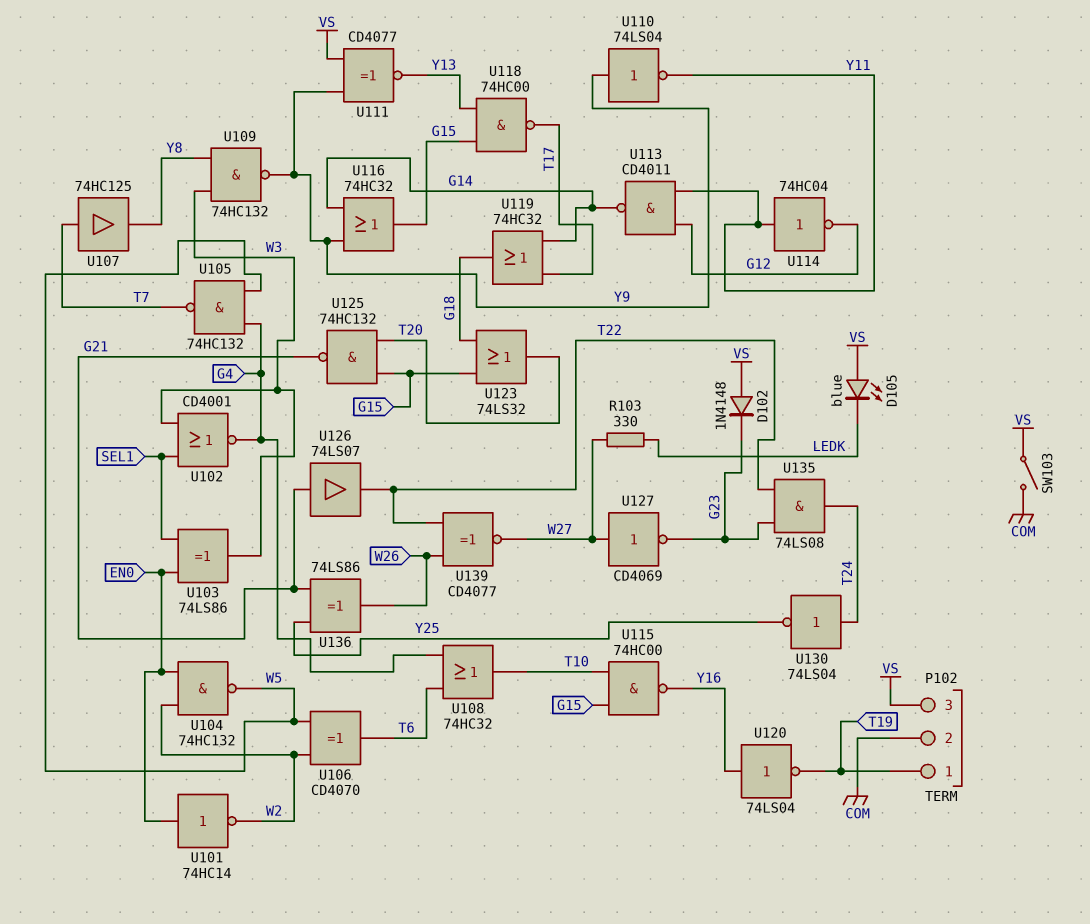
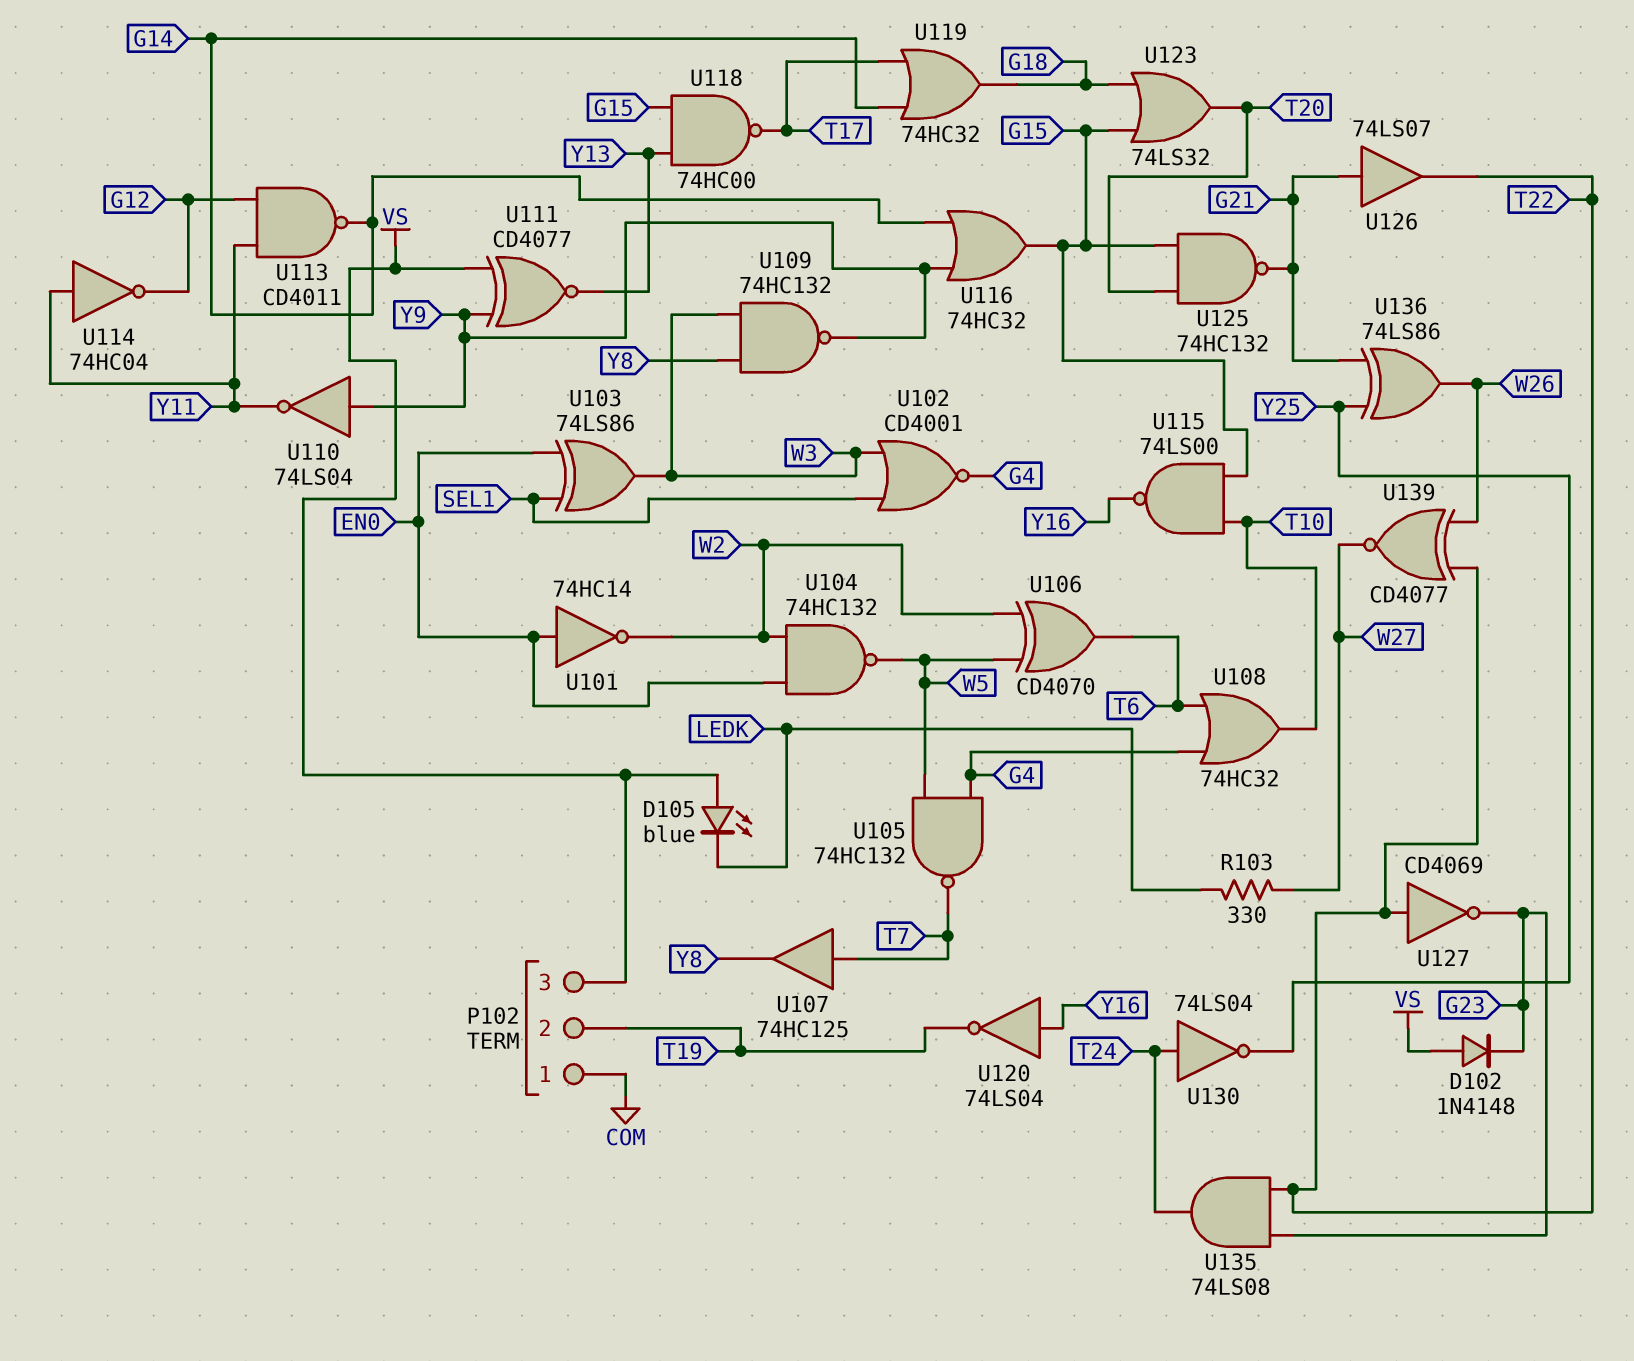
P102 pin 1: T19 -> COM
P102 pin 2: COM -> T19
SW103: switch (COM, VS) -> none
U115: NAND 74HC00 (in G15, in T10, out Y16) -> NAND 74LS00 (in G15, in T10, out Y16)
U127: NOT CD4069 (in W27, out G23) -> NOT CD4069 (in T22, out G23)

